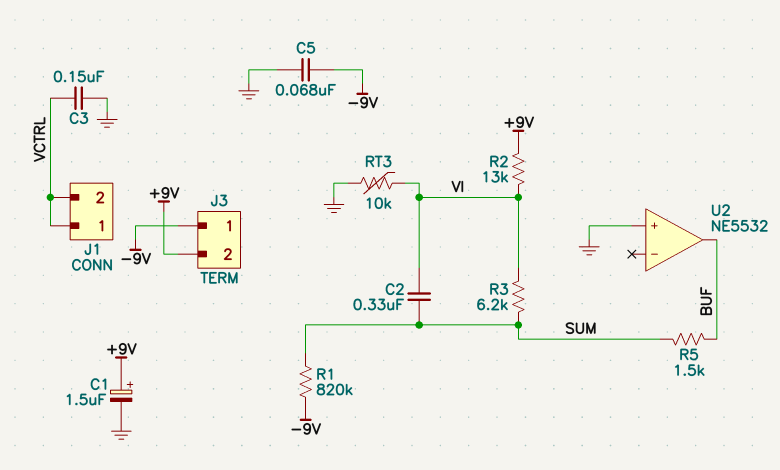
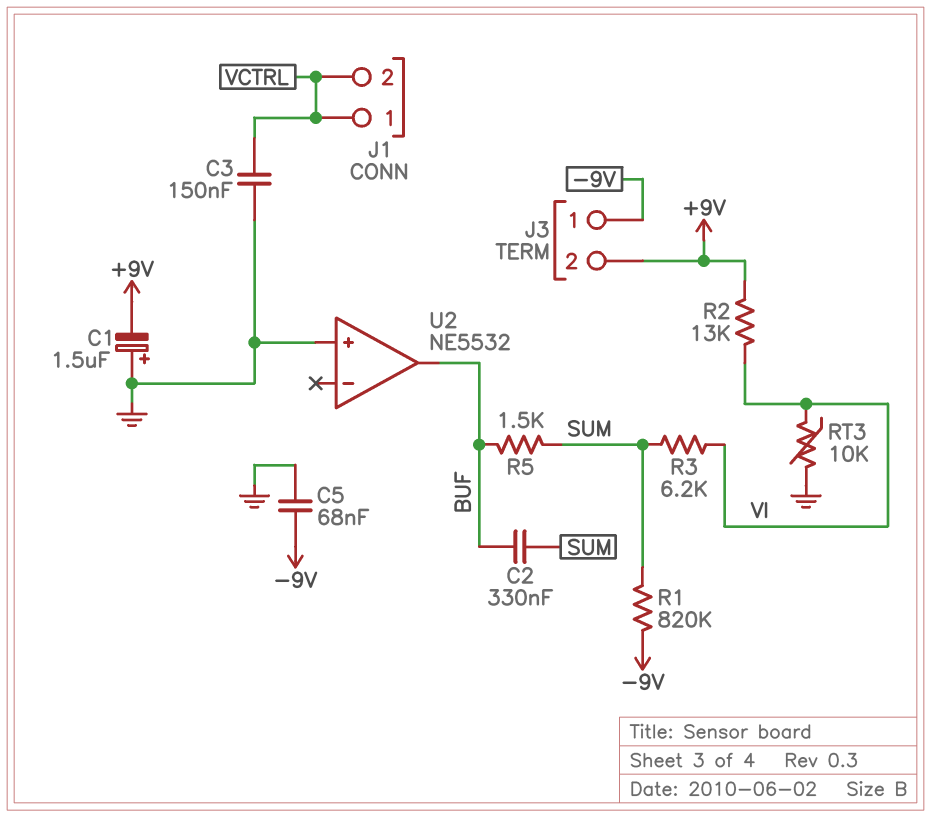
C1: 1.5uF (plus +9V, minus GND) -> 1.5uF (plus GND, minus +9V)
C2: 330nF (SUM, VI) -> 330nF (BUF, SUM)

